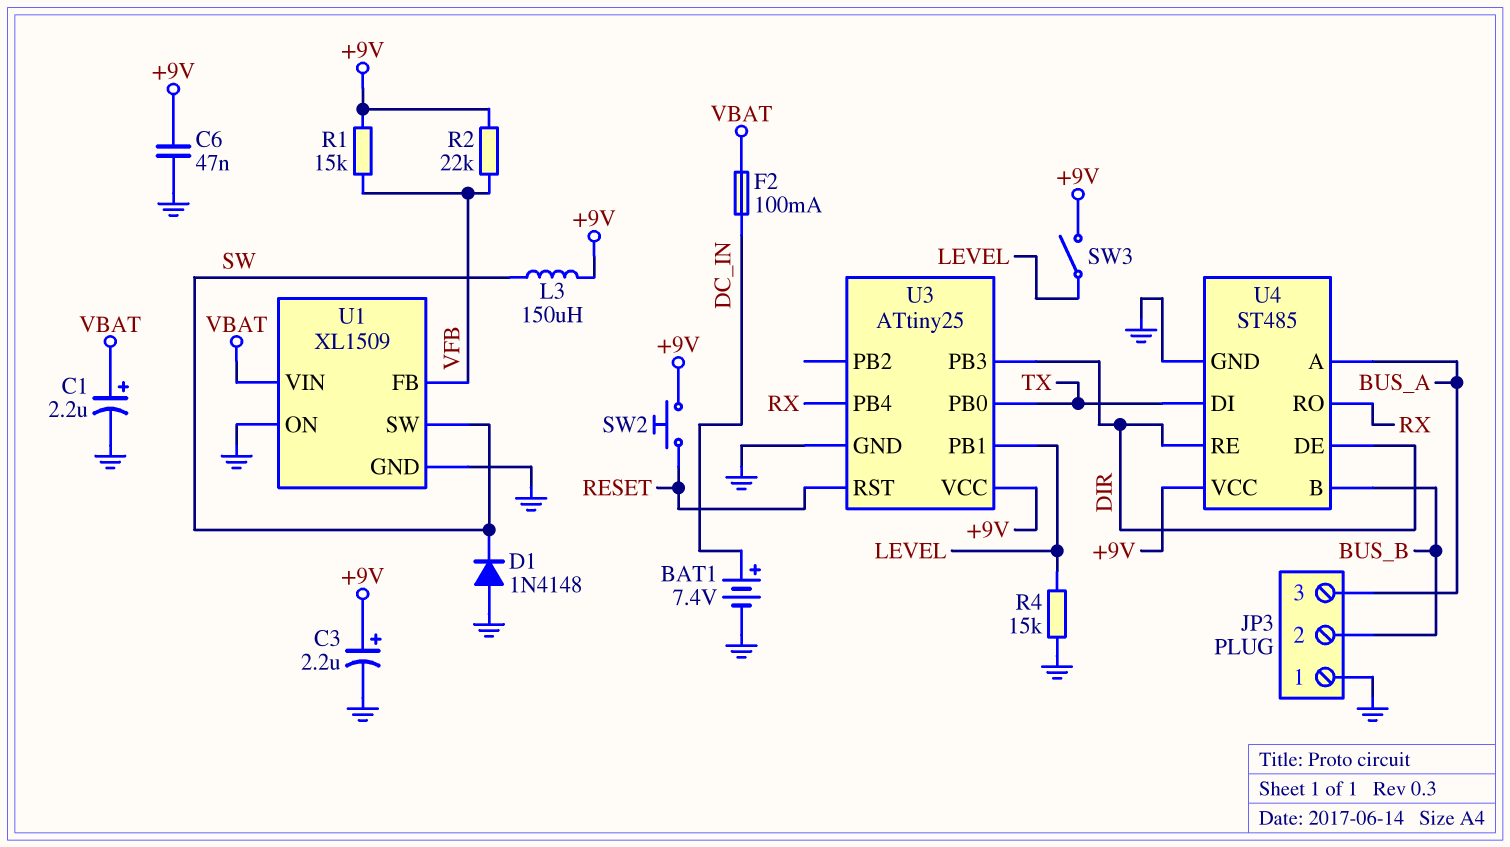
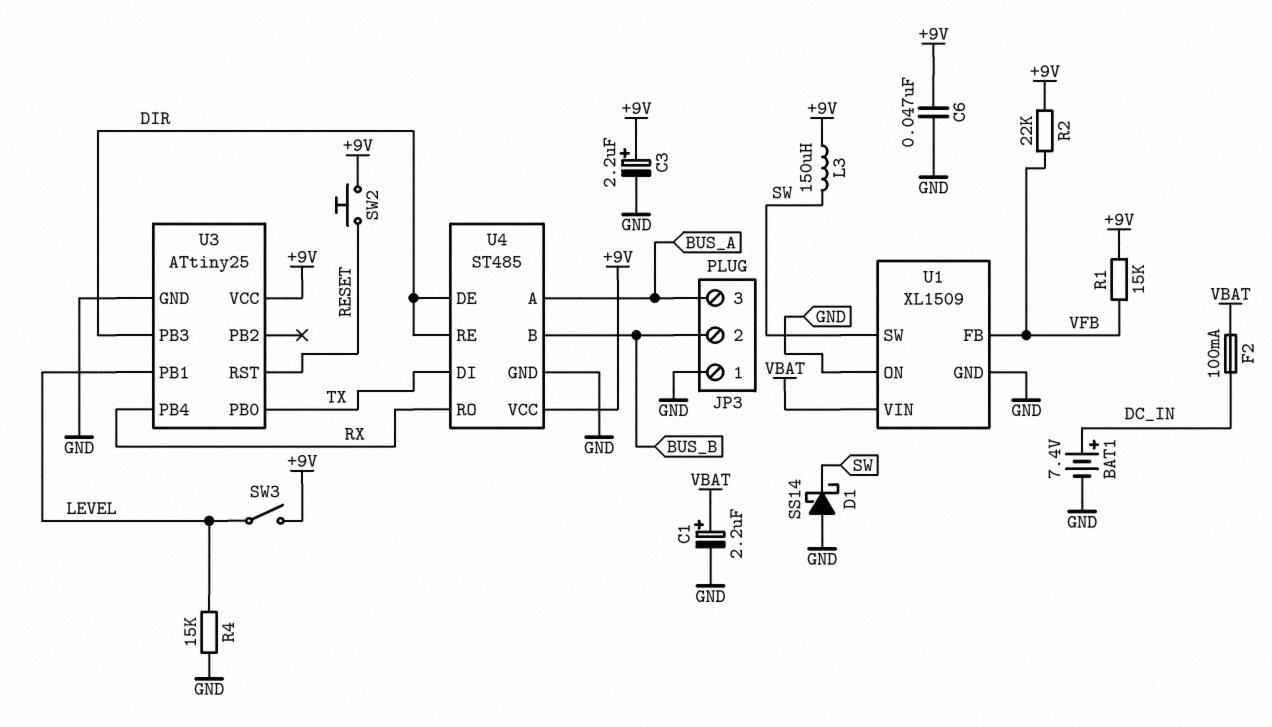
D1: diode 1N4148 (A GND, K SW) -> schottky SS14 (A GND, K SW)

